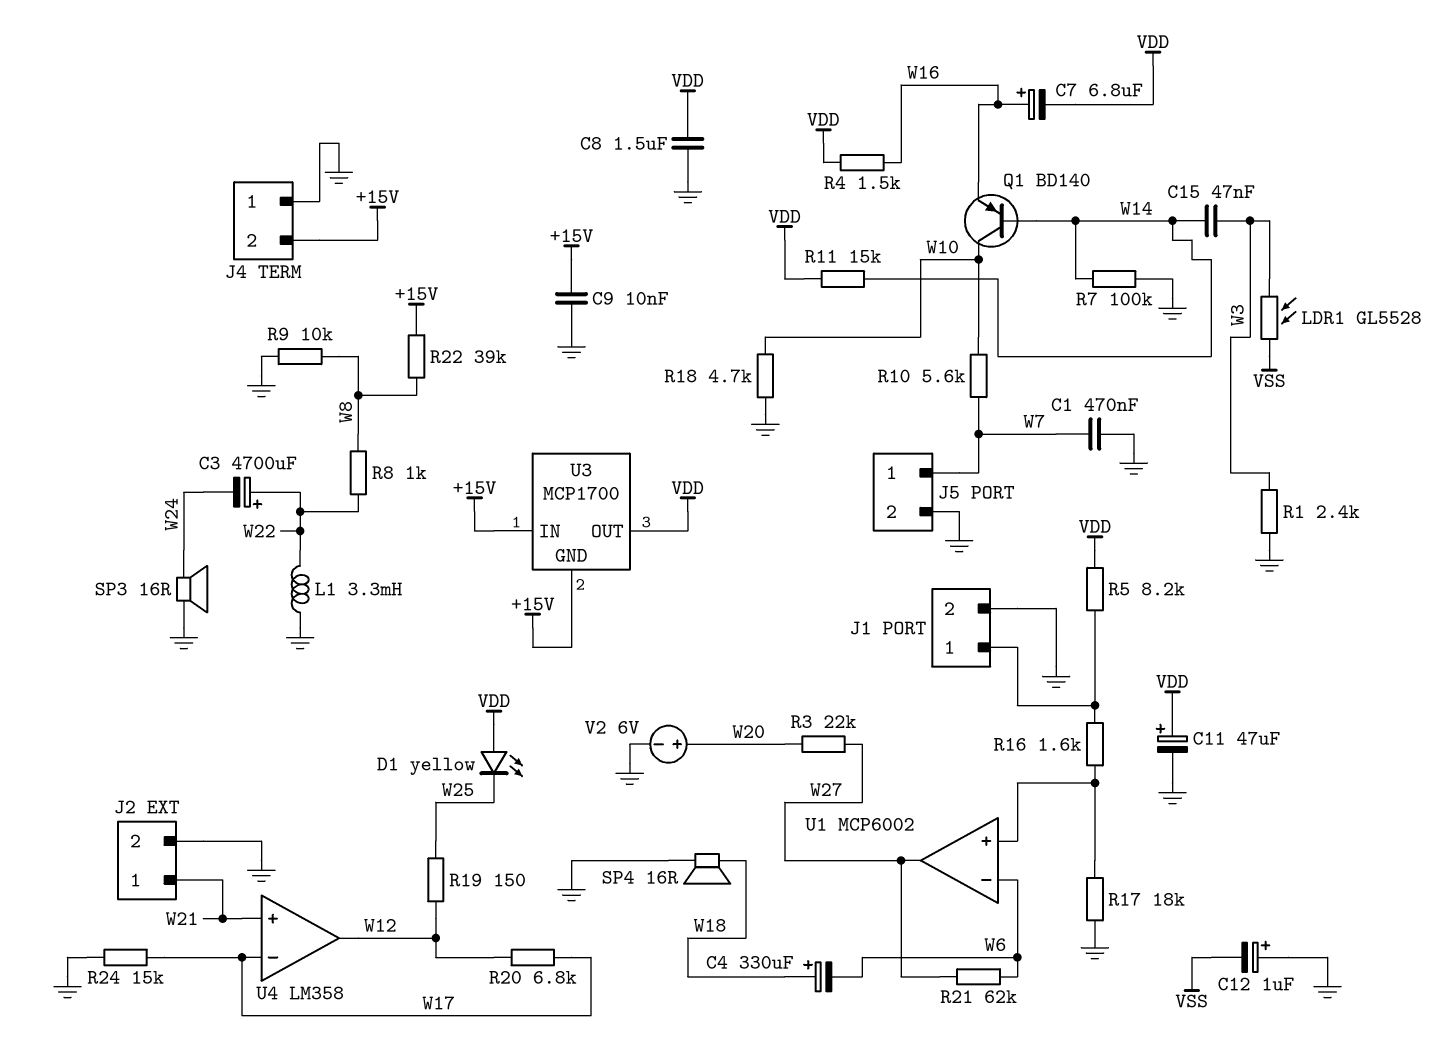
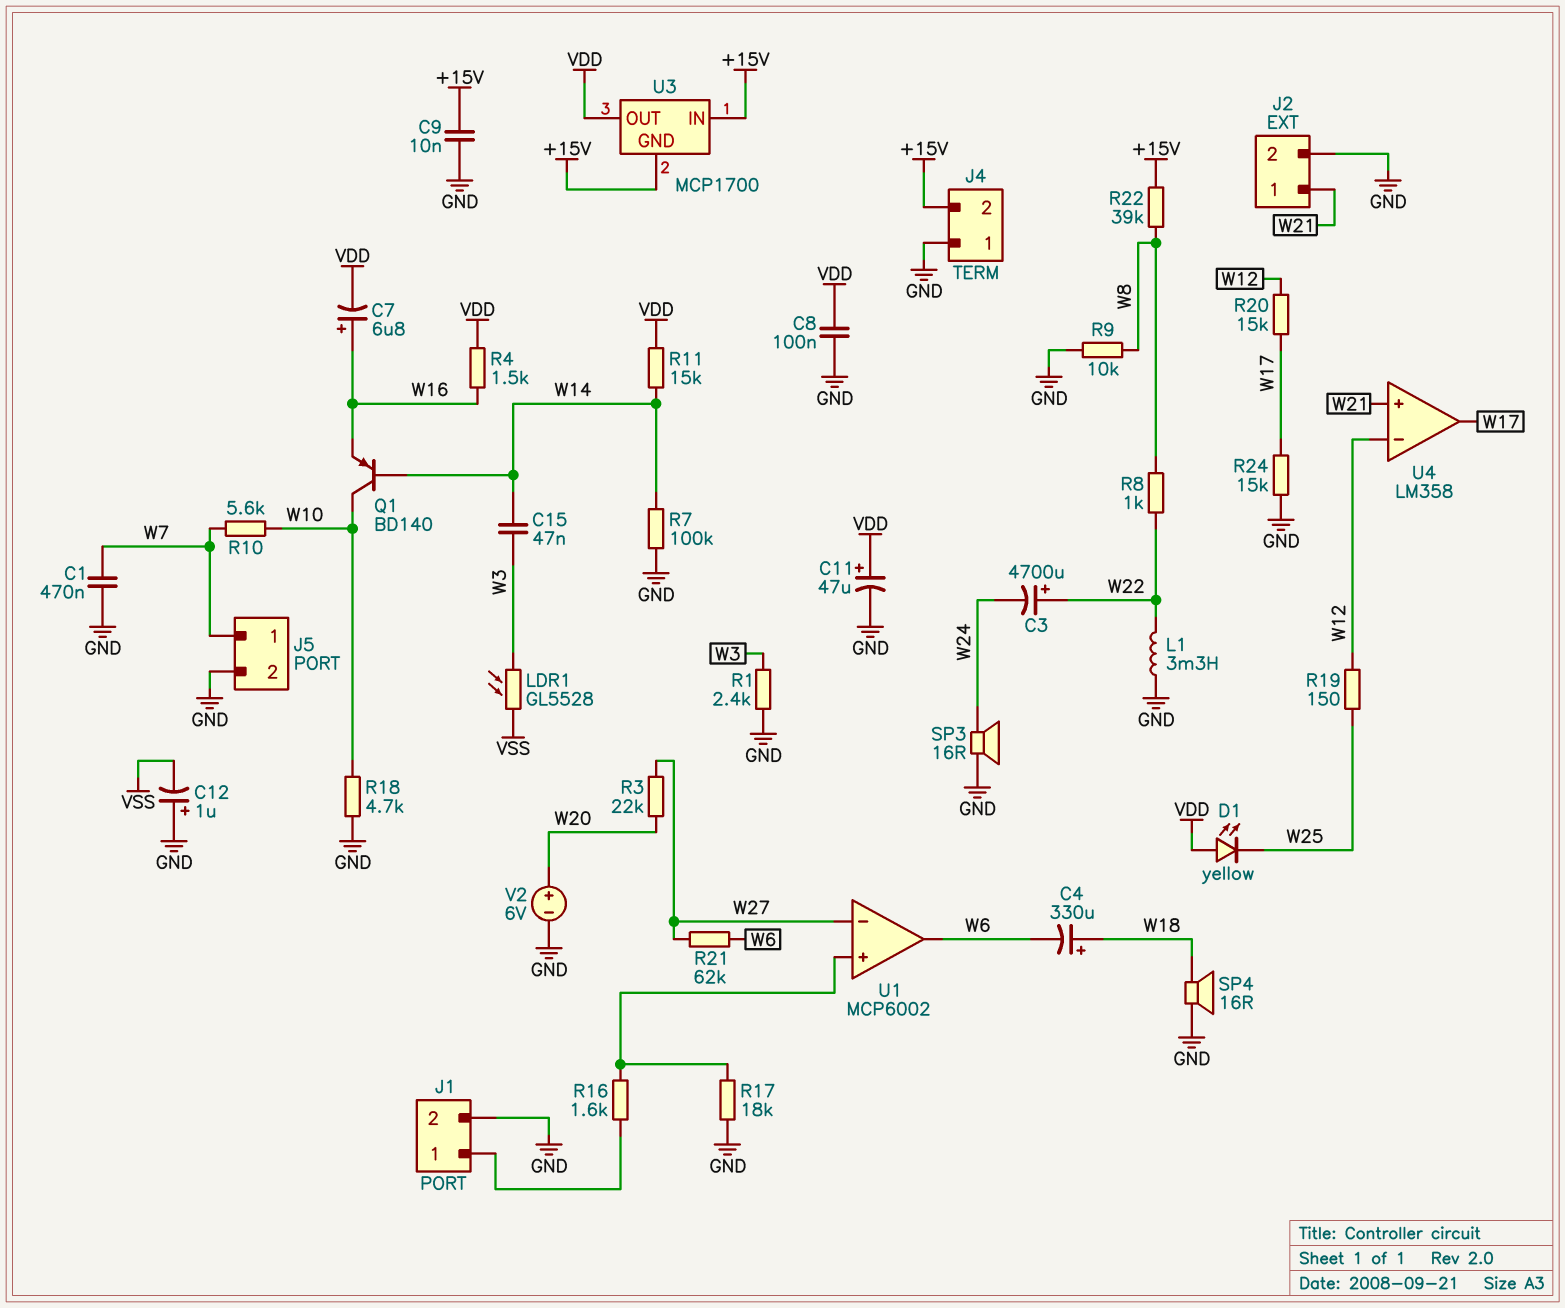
C8: 1.5uF (GND, VDD) -> 100nF (GND, VDD)
R5: 8.2k (J1/1, VDD) -> none
R20: 6.8k (W12, W17) -> 15k (W12, W17)
U1 pin in-: W6 -> W27
U1 pin out: W27 -> W6
U4 pin in-: W17 -> W12
U4 pin out: W12 -> W17

